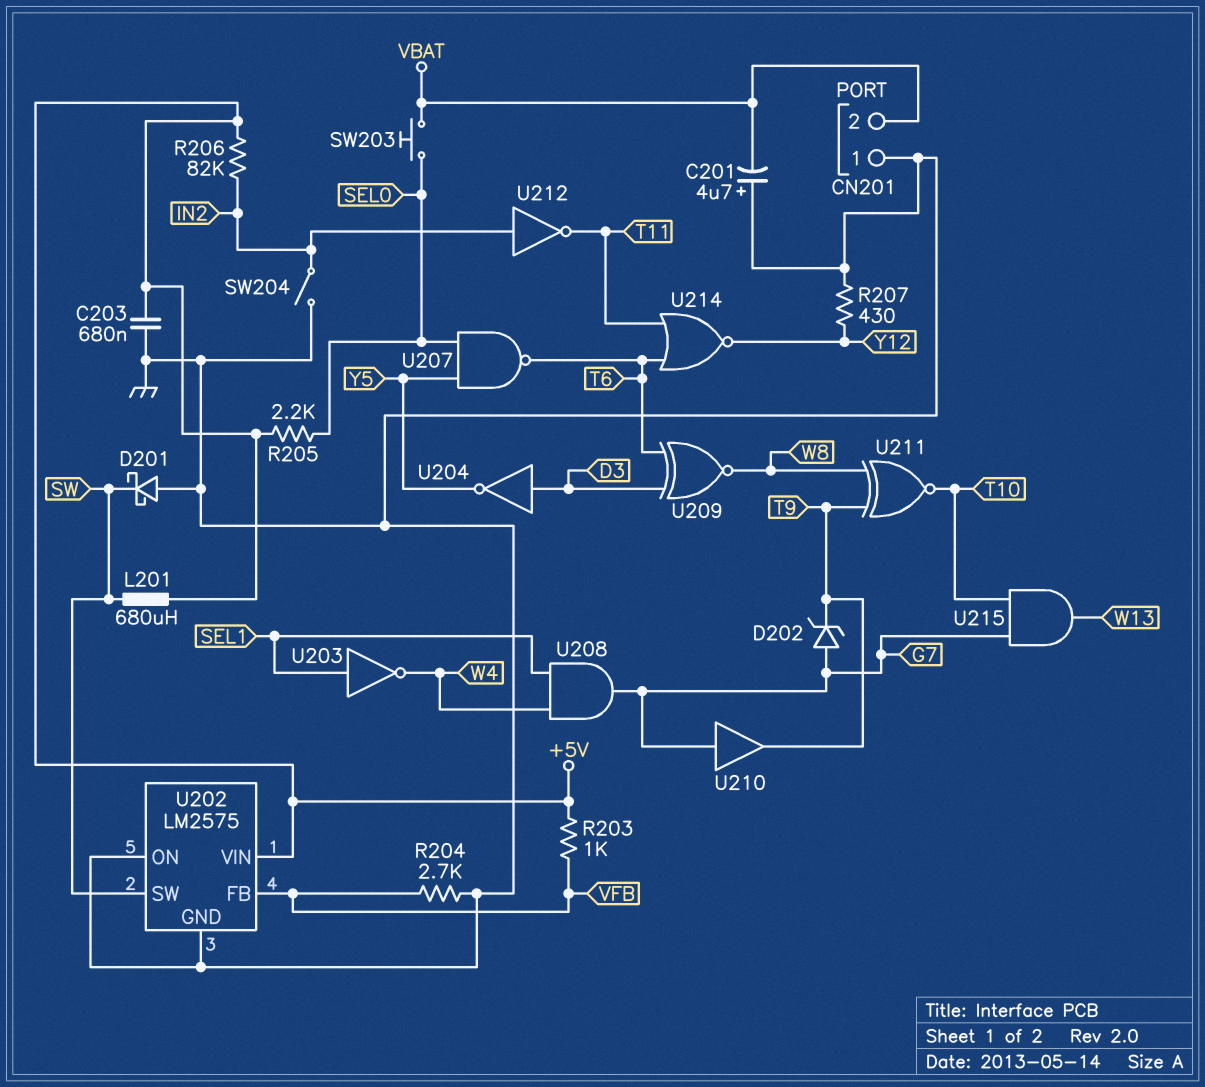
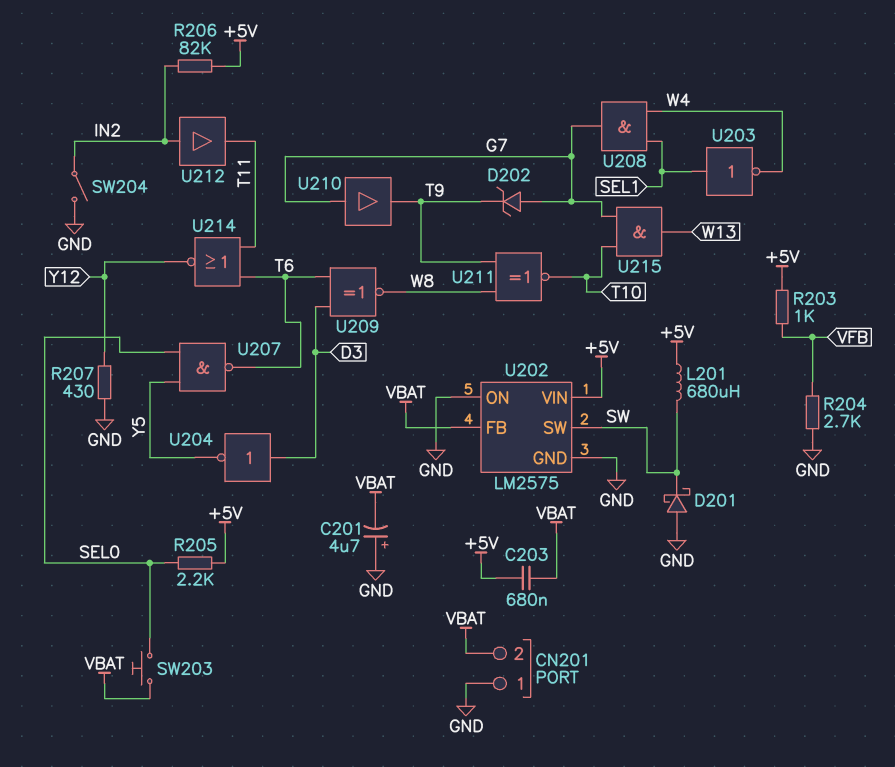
C203: 680nF (+5V, GND) -> 680nF (+5V, VBAT)
U202 pin FB: VFB -> VBAT
U212: NOT (in IN2, out T11) -> buffer (in IN2, out T11)

